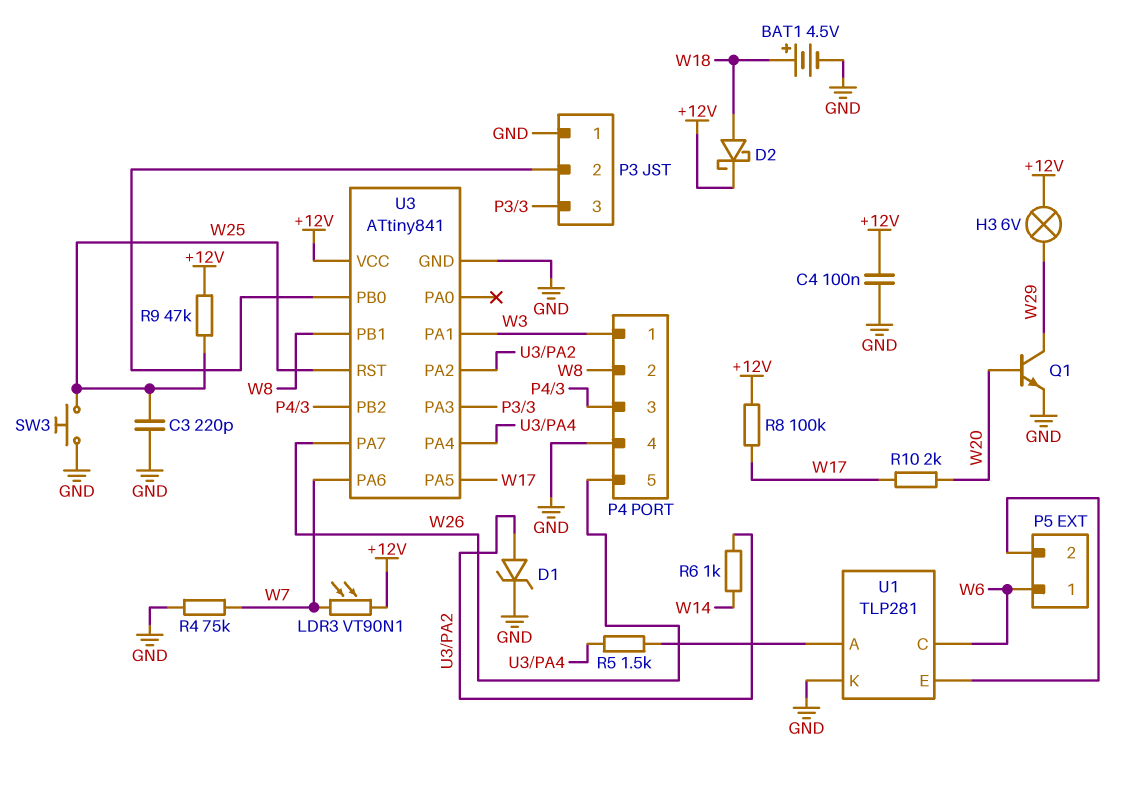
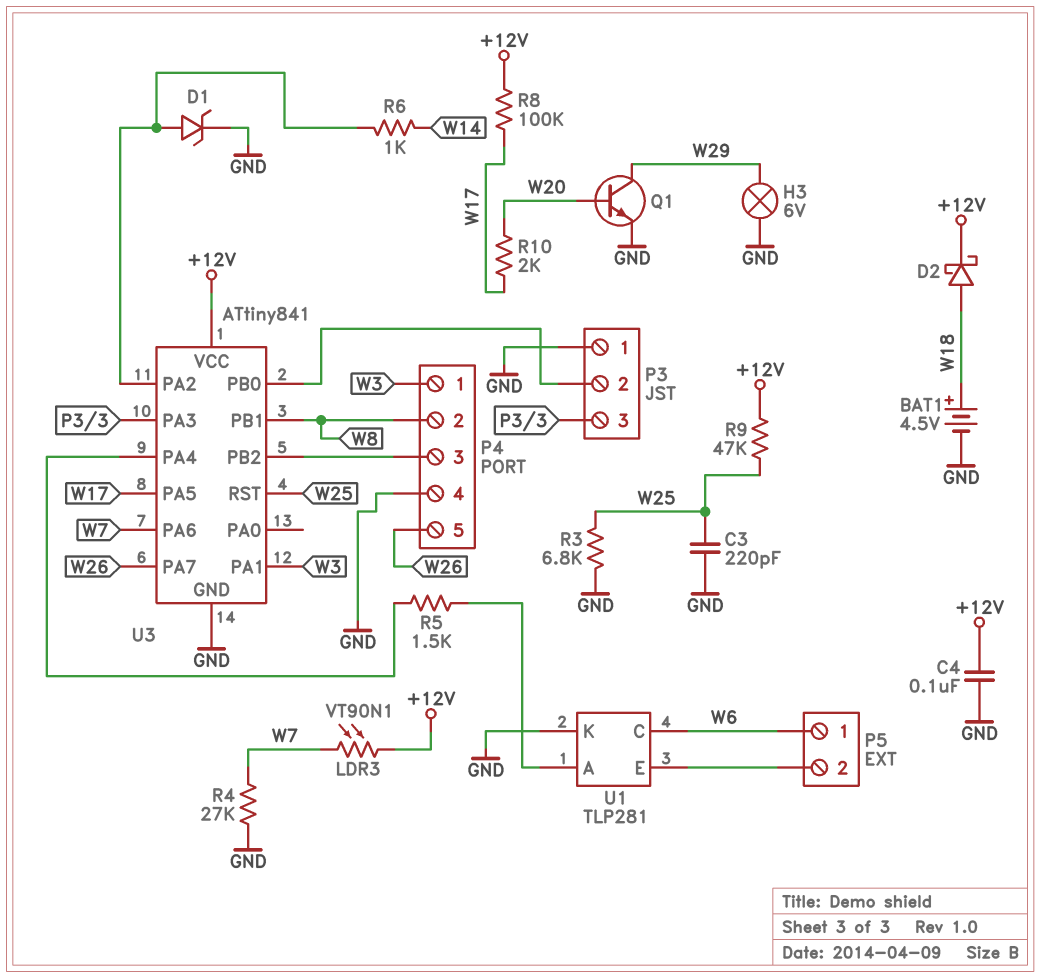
H3: lamp 6V (+12V, W29) -> lamp 6V (GND, W29)
R3: none -> 6.8k (GND, W25)
R4: 75k (GND, W7) -> 27k (GND, W7)
SW3: button (GND, W25) -> none

